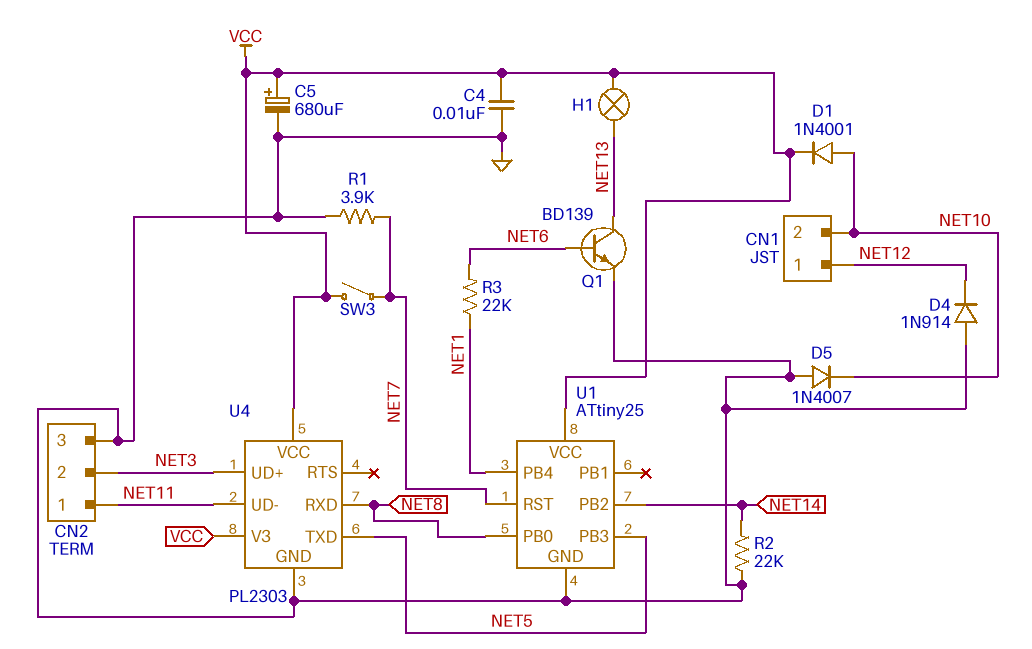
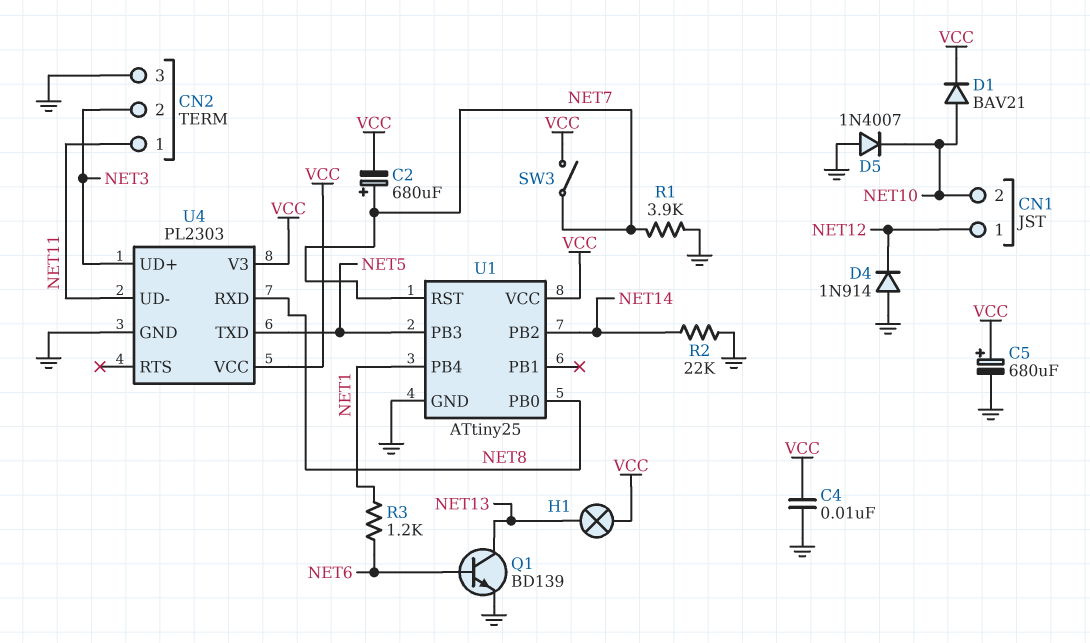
C2: none -> 680uF (plus NET7, minus VCC)
D1: diode 1N4001 (A NET10, K VCC) -> diode BAV21 (A NET10, K VCC)
R3: 22k (NET1, NET6) -> 1.2k (NET1, NET6)

